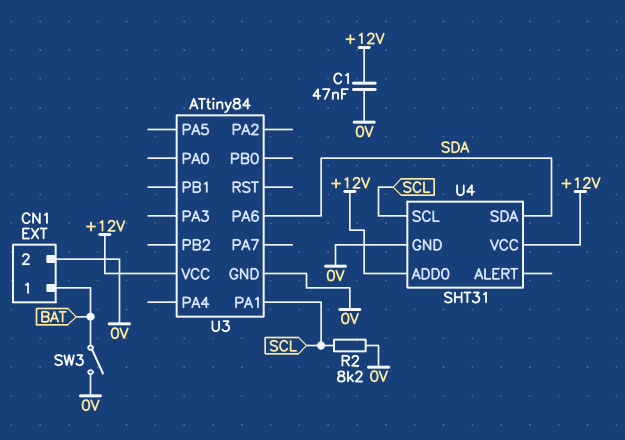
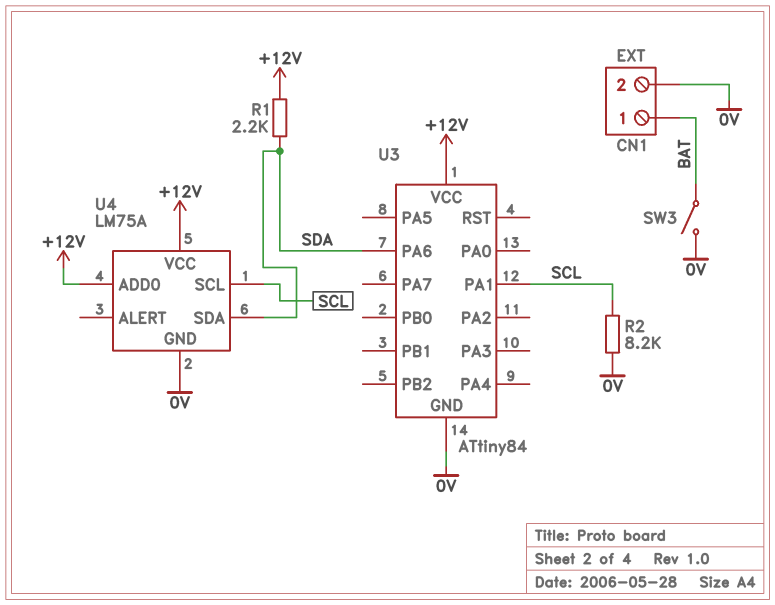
C1: 47nF (+12V, 0V) -> none
R1: none -> 2.2k (+12V, SDA)
U4: SHT31 -> LM75A

